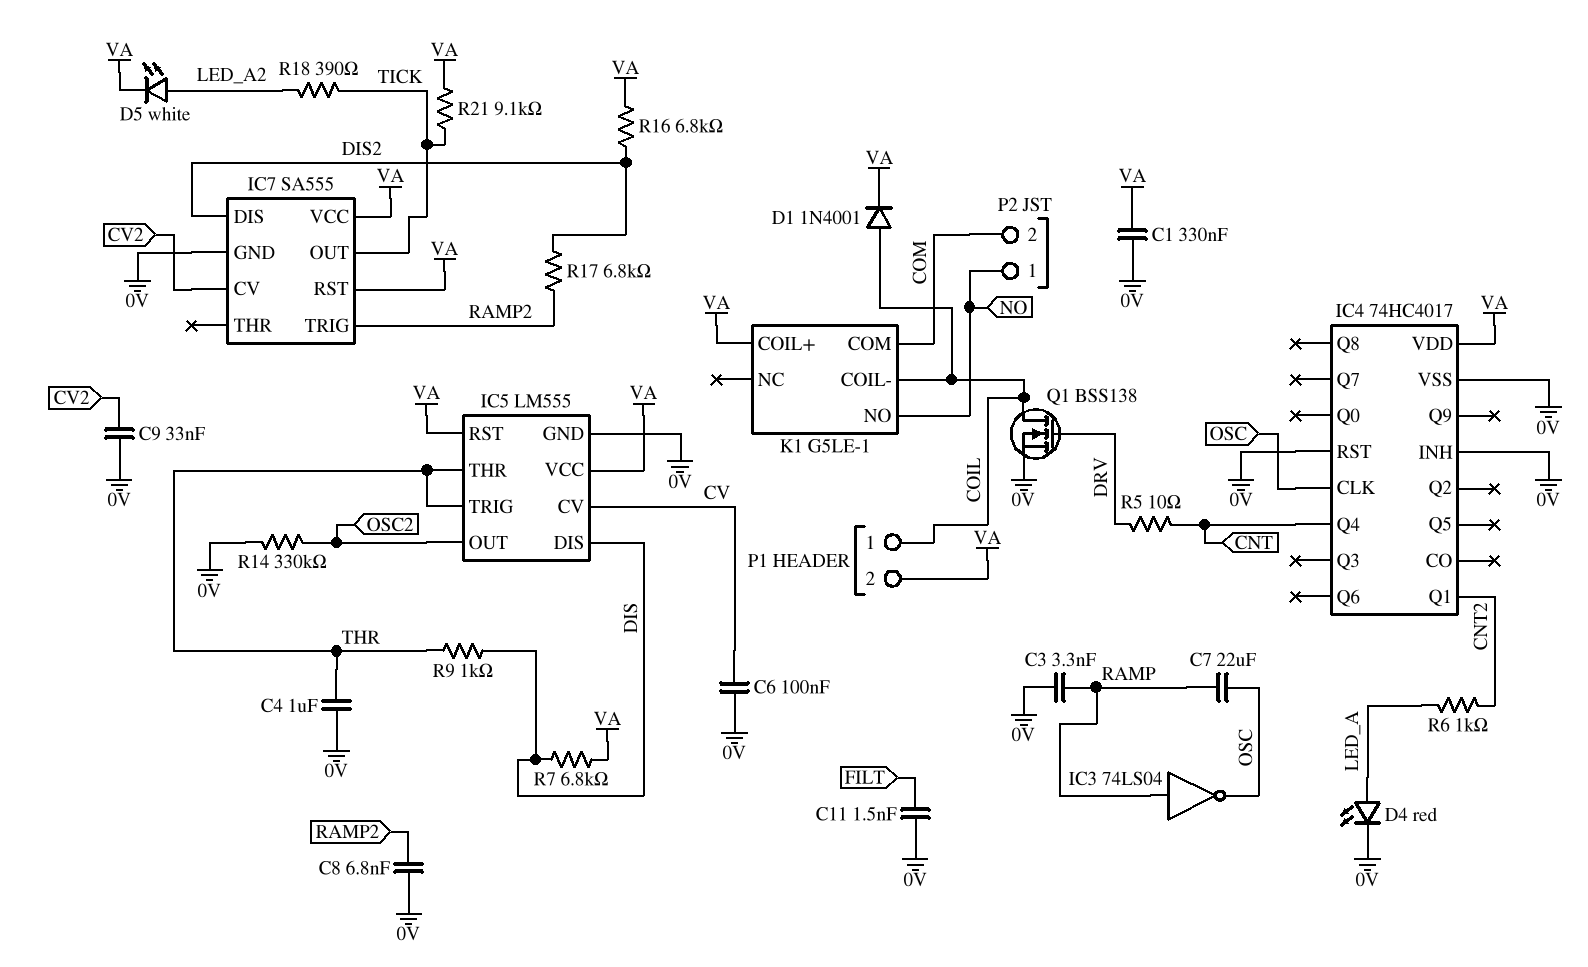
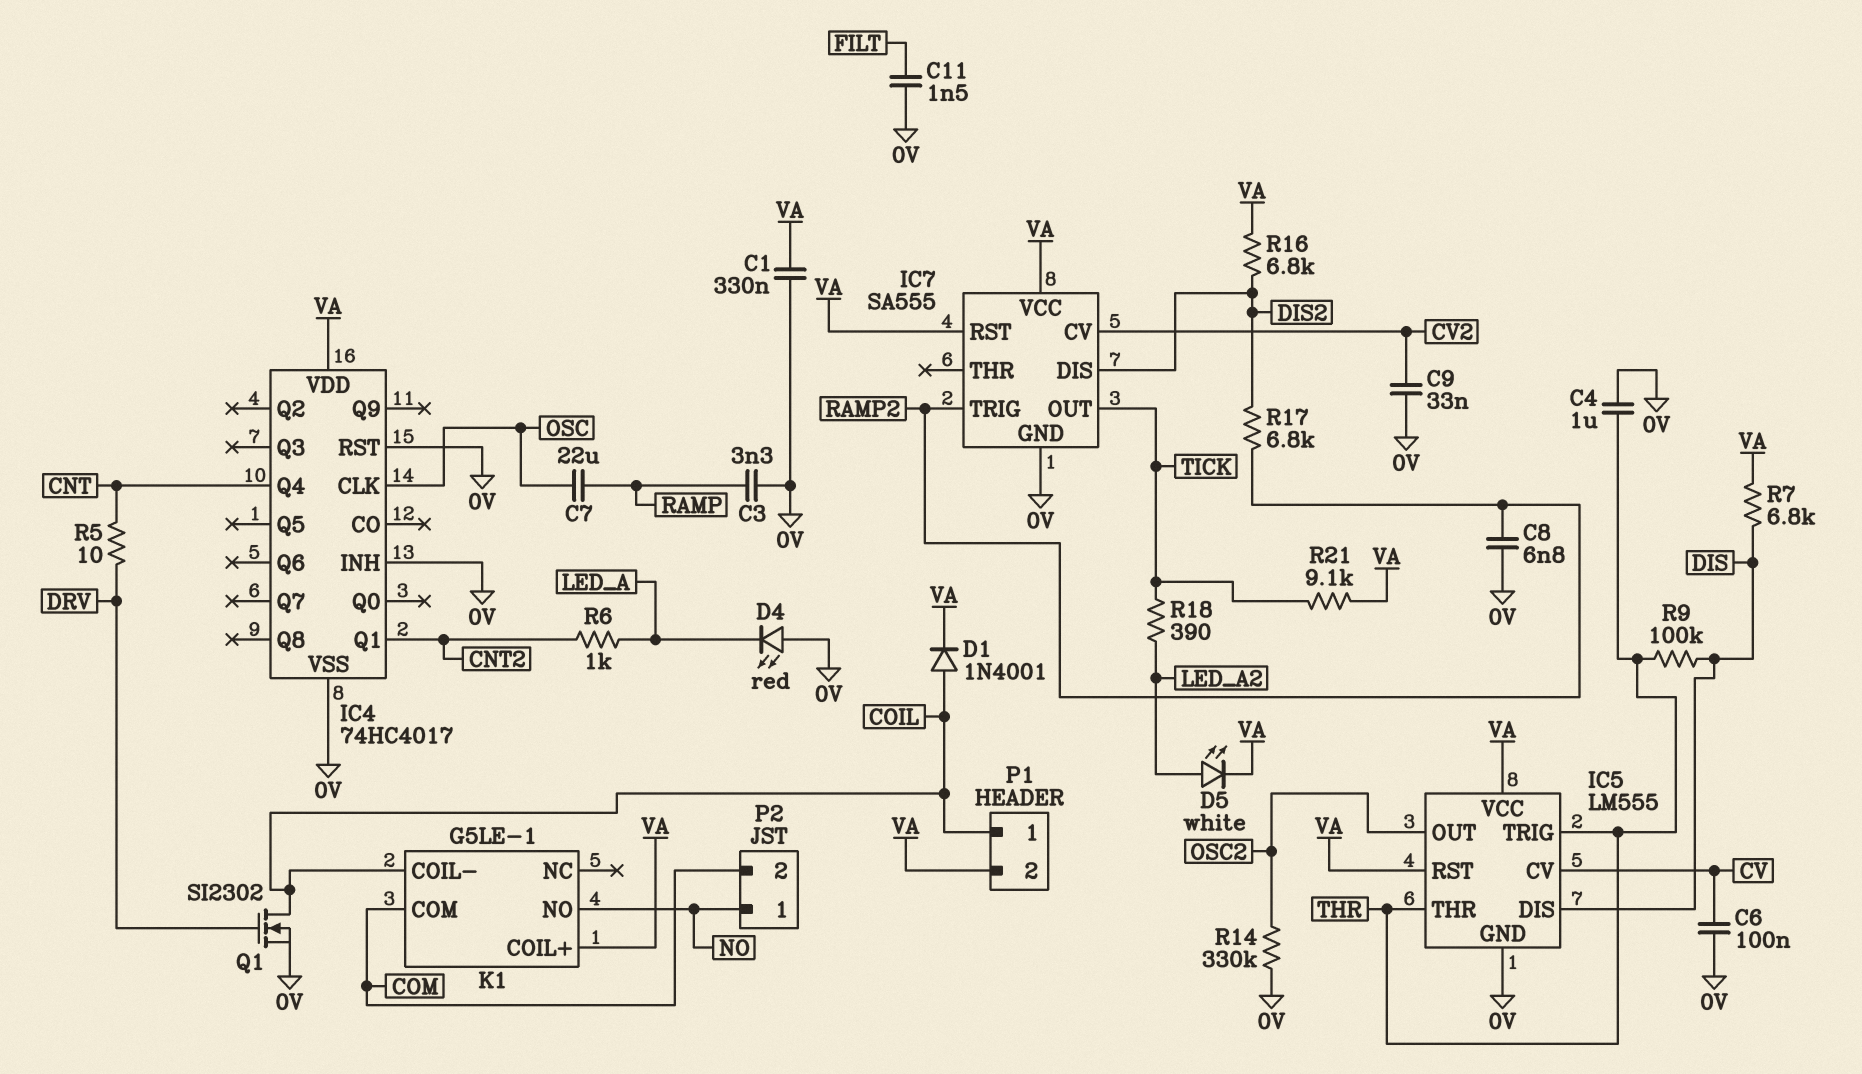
D4: LED red (A LED_A, K 0V) -> LED red (A 0V, K LED_A)
IC3: NOT 74LS04 (in RAMP, out OSC) -> none
Q1: NMOS BSS138 (G DRV, D COIL, S 0V) -> NMOS SI2302 (G DRV, D COIL, S 0V)
R9: 1k (DIS, THR) -> 100k (DIS, THR)

